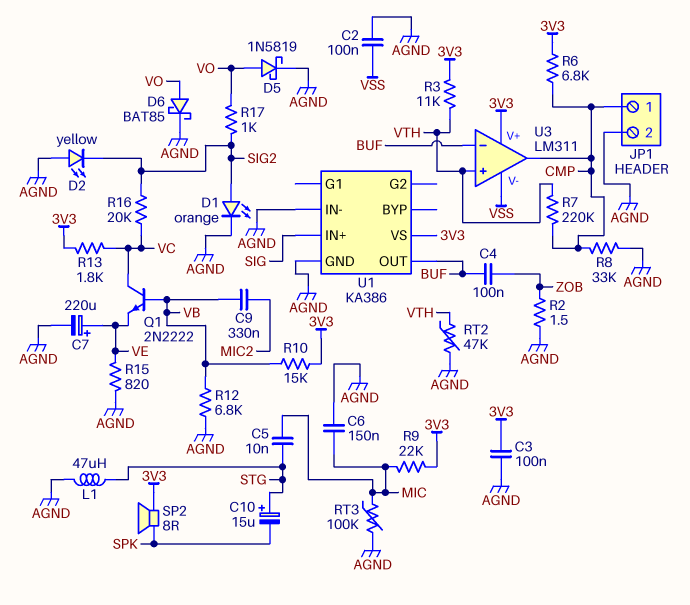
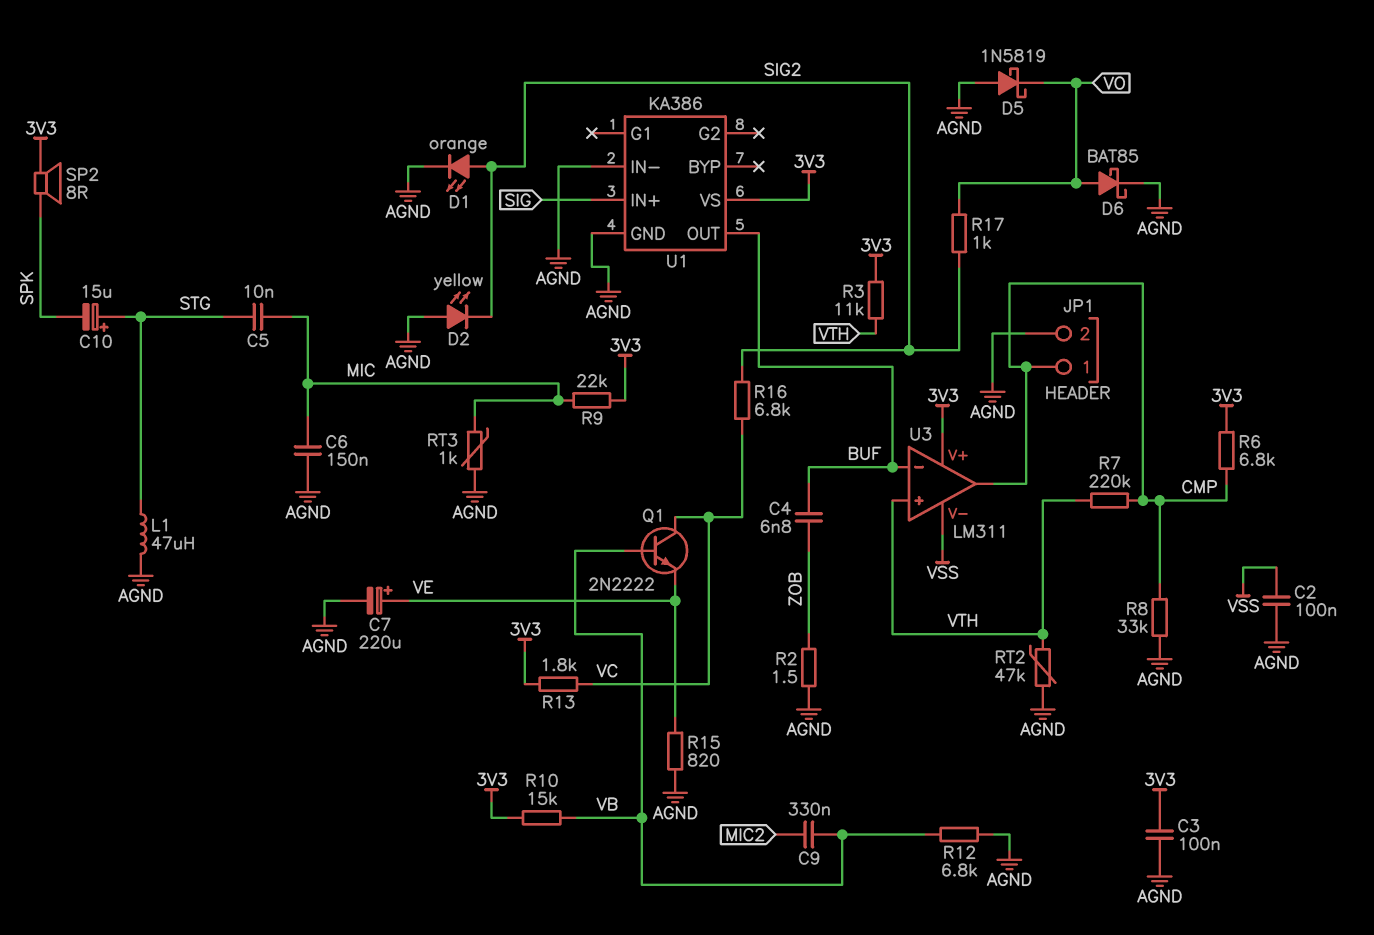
C4: 100nF (BUF, ZOB) -> 6.8nF (BUF, ZOB)
D5: schottky 1N5819 (A VO, K AGND) -> schottky 1N5819 (A AGND, K VO)
R16: 20k (SIG2, VC) -> 6.8k (SIG2, VC)
RT3: 100k (AGND, MIC) -> 1k (AGND, MIC)

